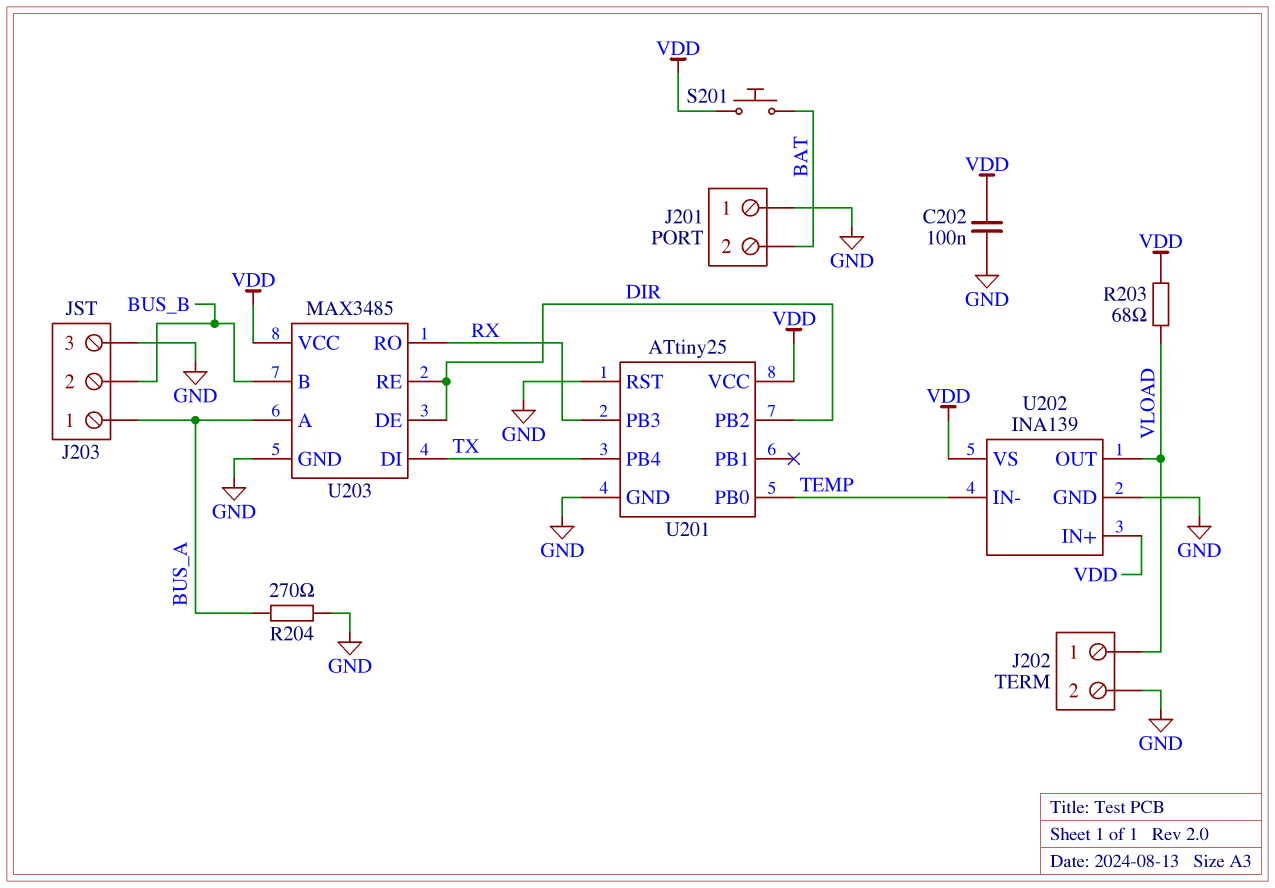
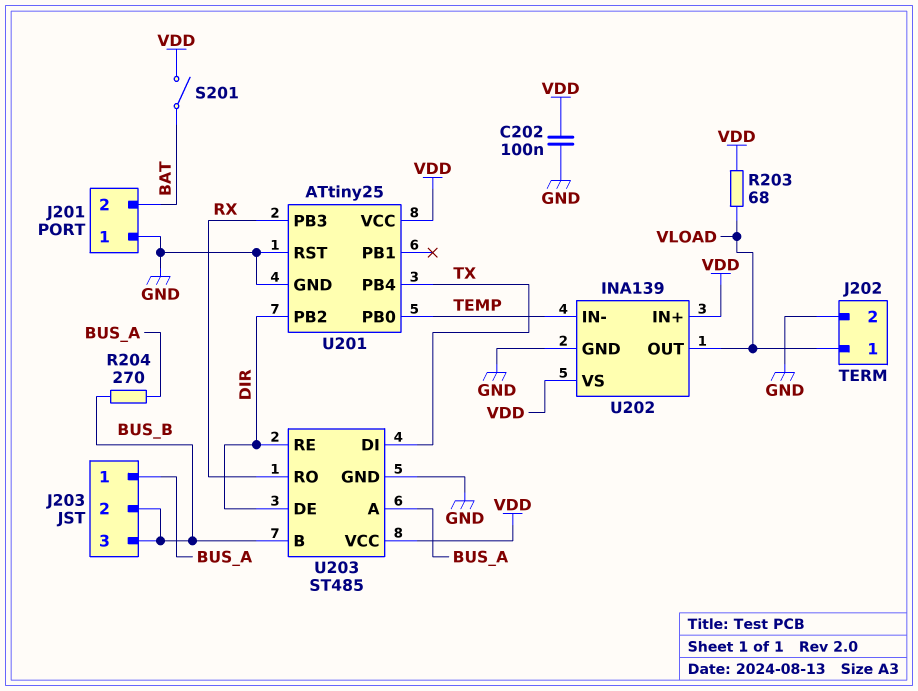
J203 pin 3: GND -> BUS_B
R204: 270 (BUS_A, GND) -> 270 (BUS_A, BUS_B)
S201: button (BAT, VDD) -> switch (BAT, VDD)
U203: MAX3485 -> ST485

